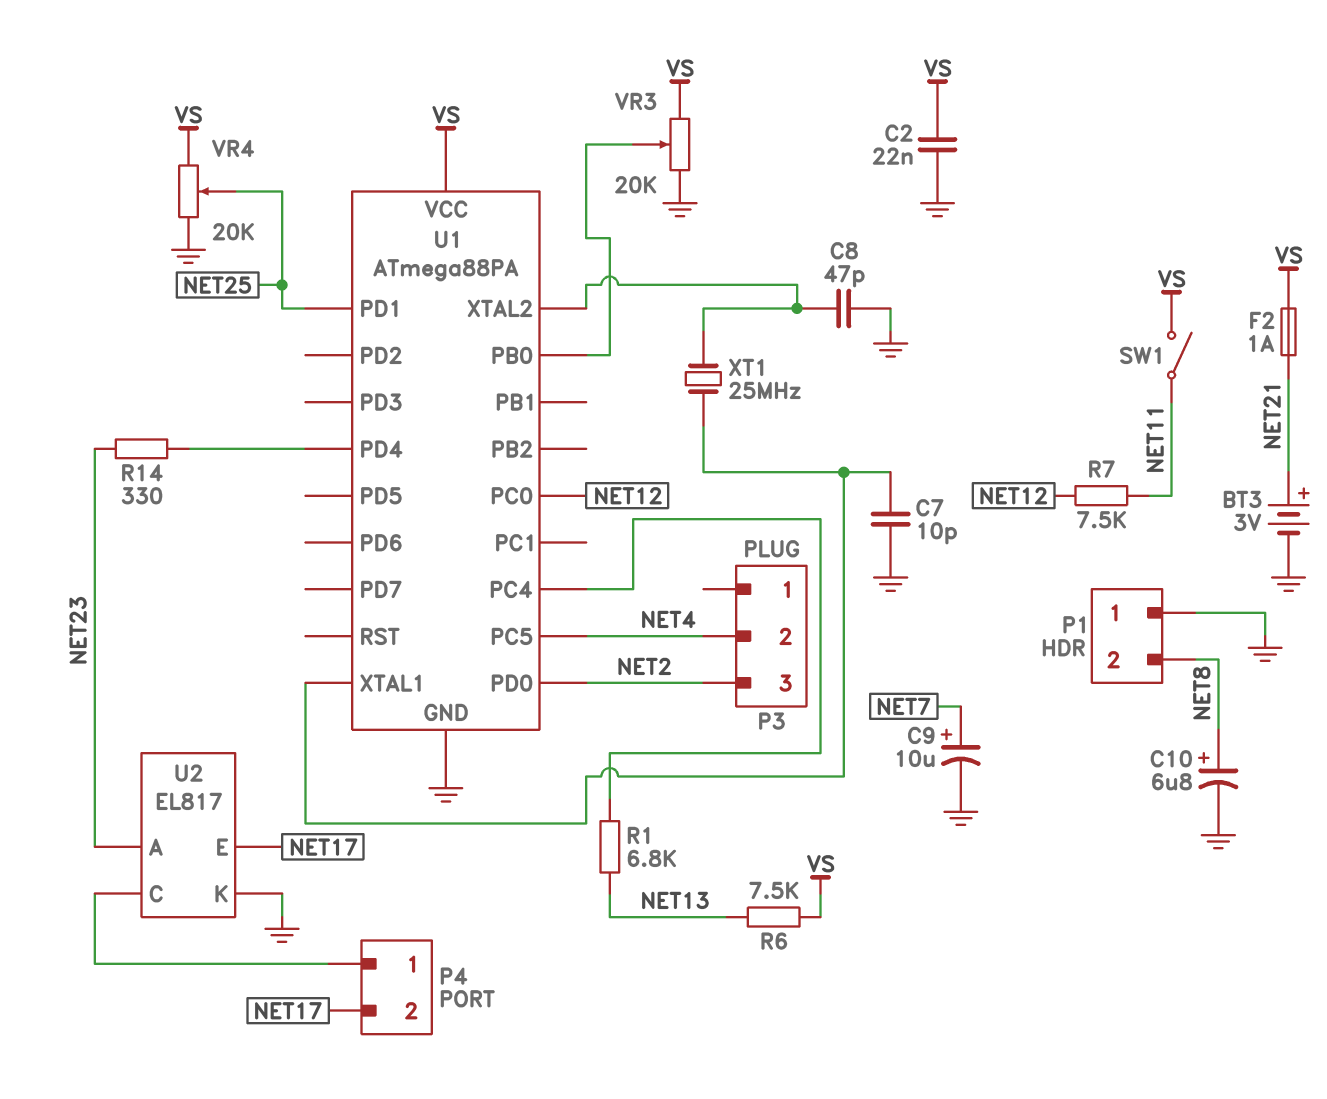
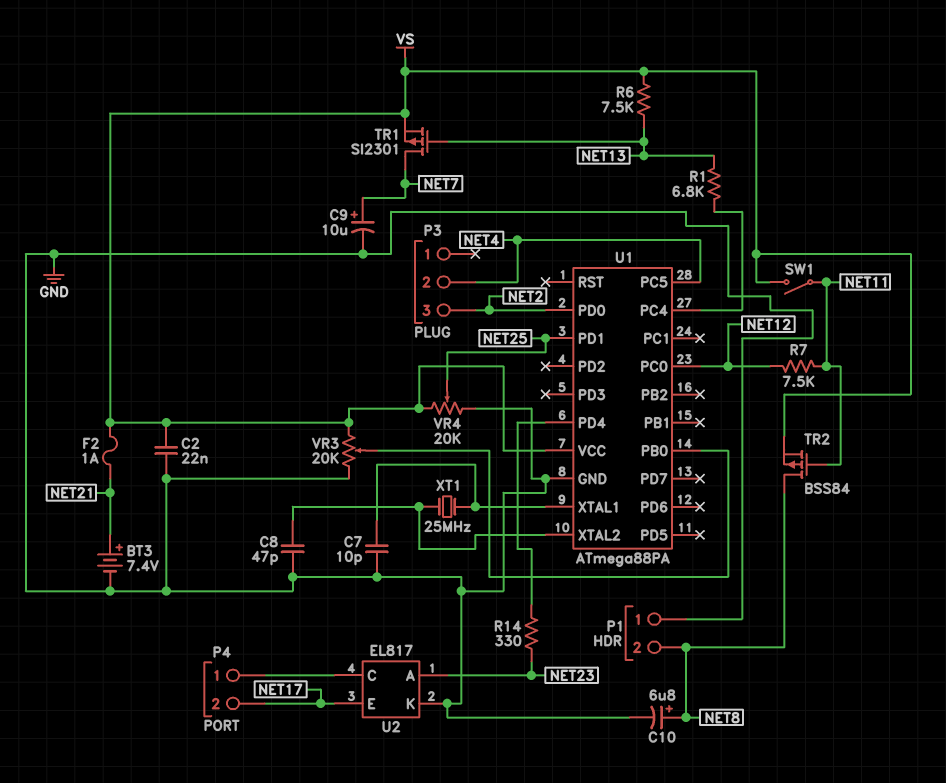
BT3: 3V (plus NET21, minus GND) -> 7.4V (plus NET21, minus GND)
TR1: none -> PMOS SI2301 (G NET13, D NET7, S VS)
TR2: none -> PMOS BSS84 (G NET11, D NET8, S VS)

